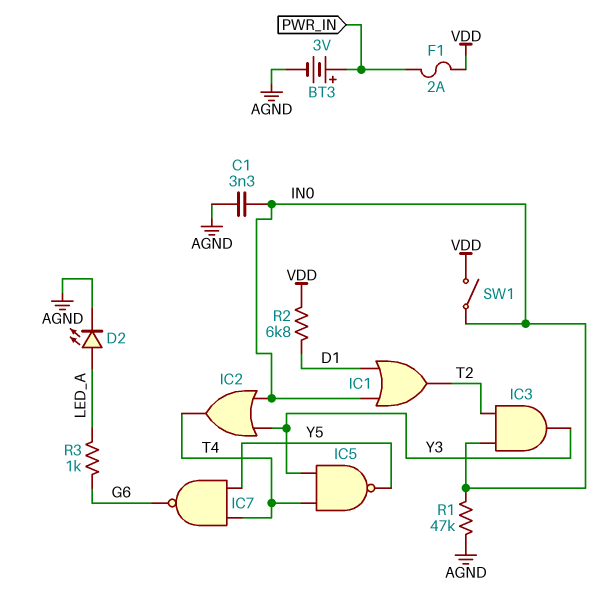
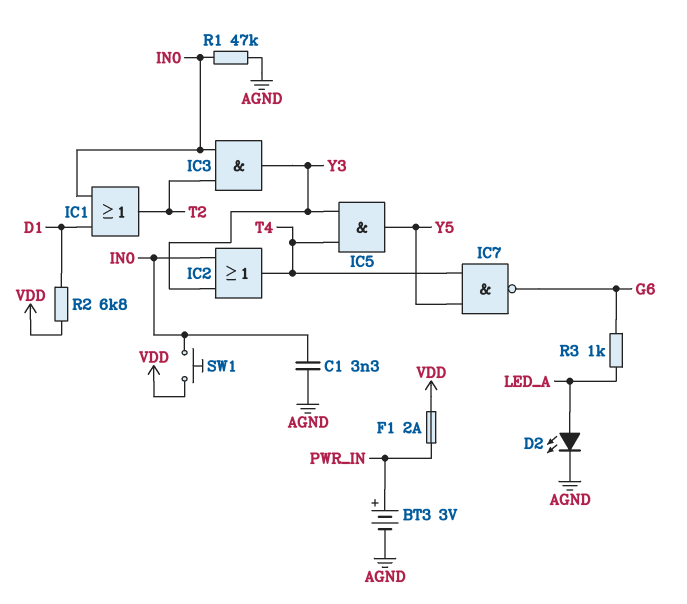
IC5: NAND (in T4, in Y3, out Y5) -> AND (in T4, in Y3, out Y5)
SW1: switch (IN0, VDD) -> button (IN0, VDD)

